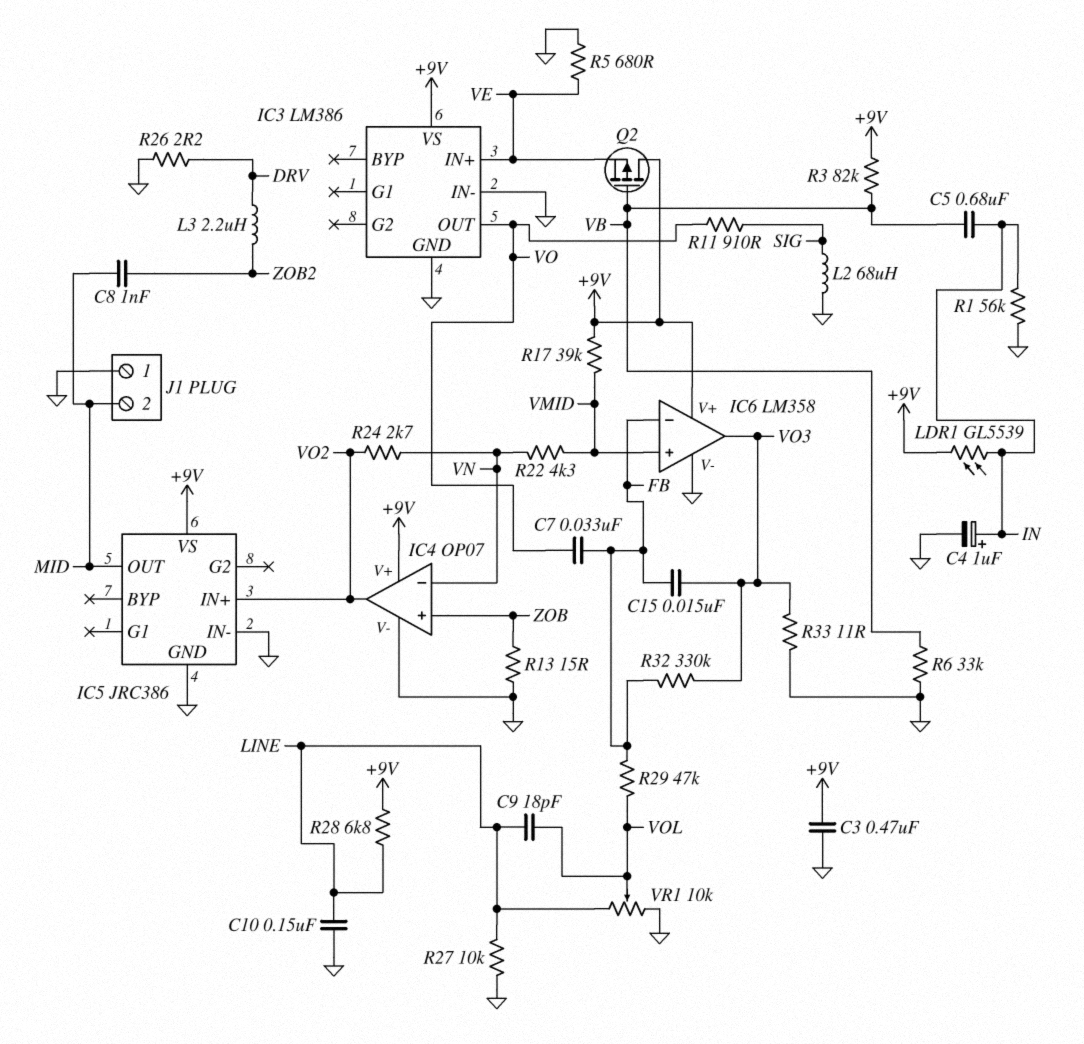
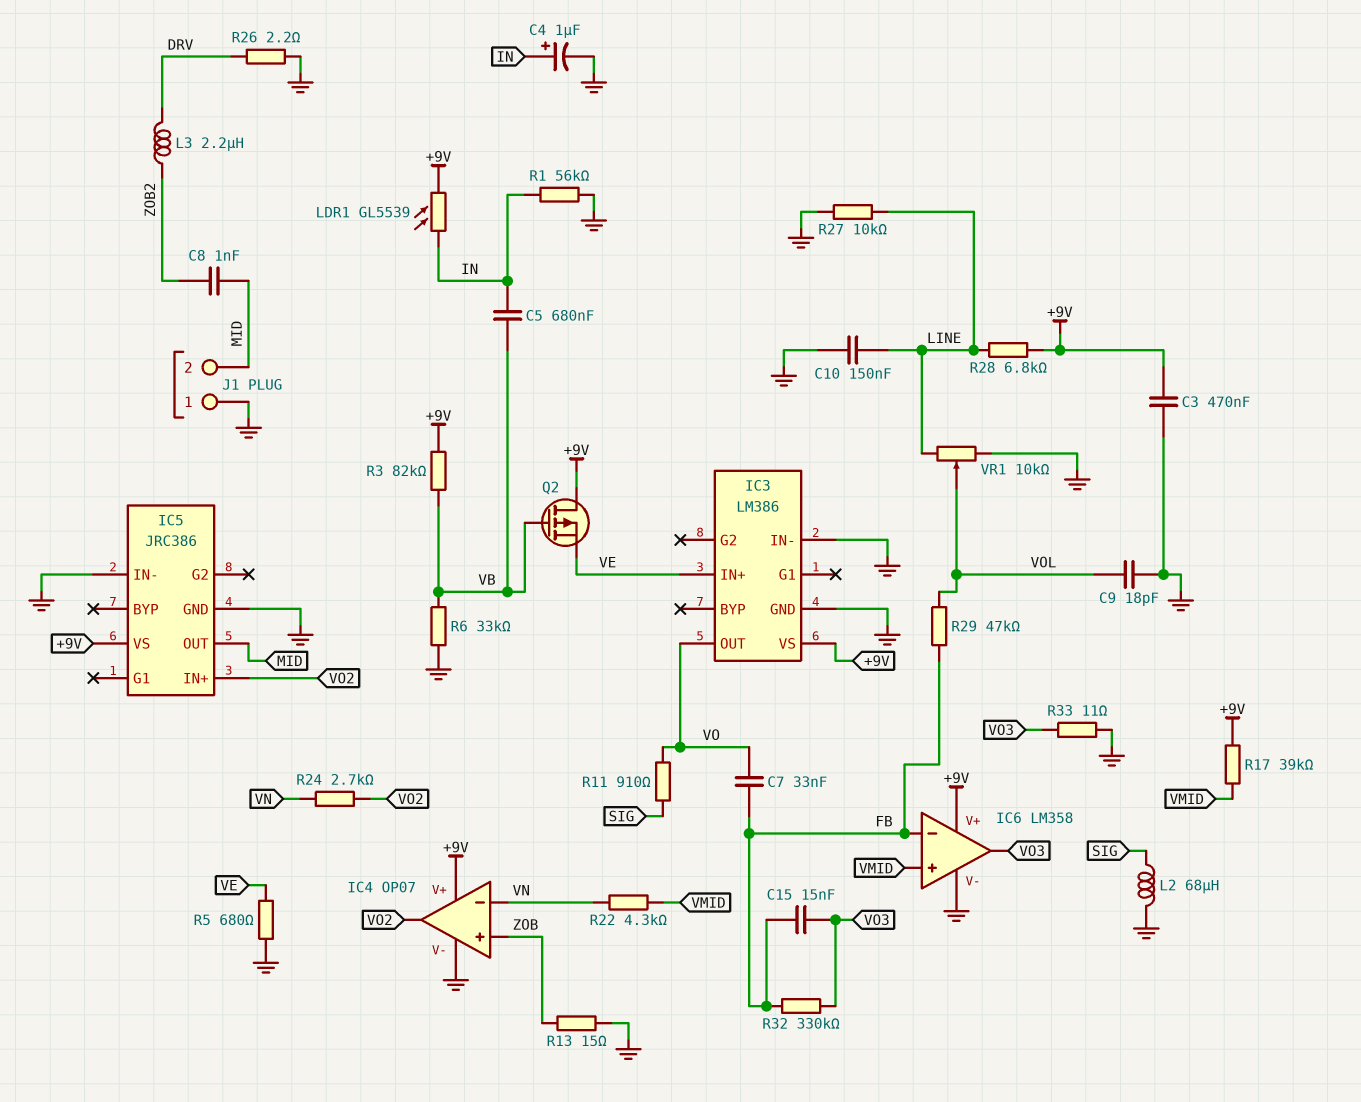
C9: 18pF (LINE, VOL) -> 18pF (GND, VOL)

